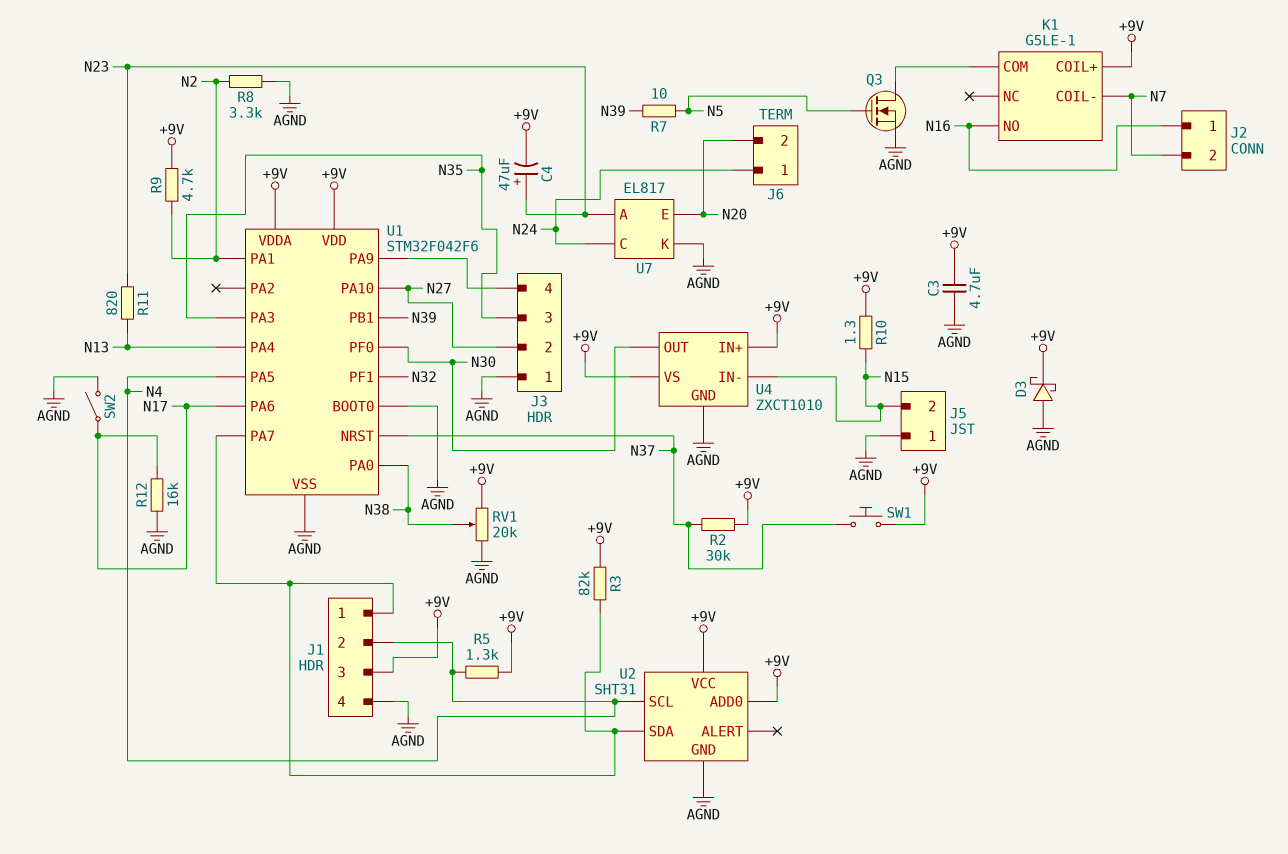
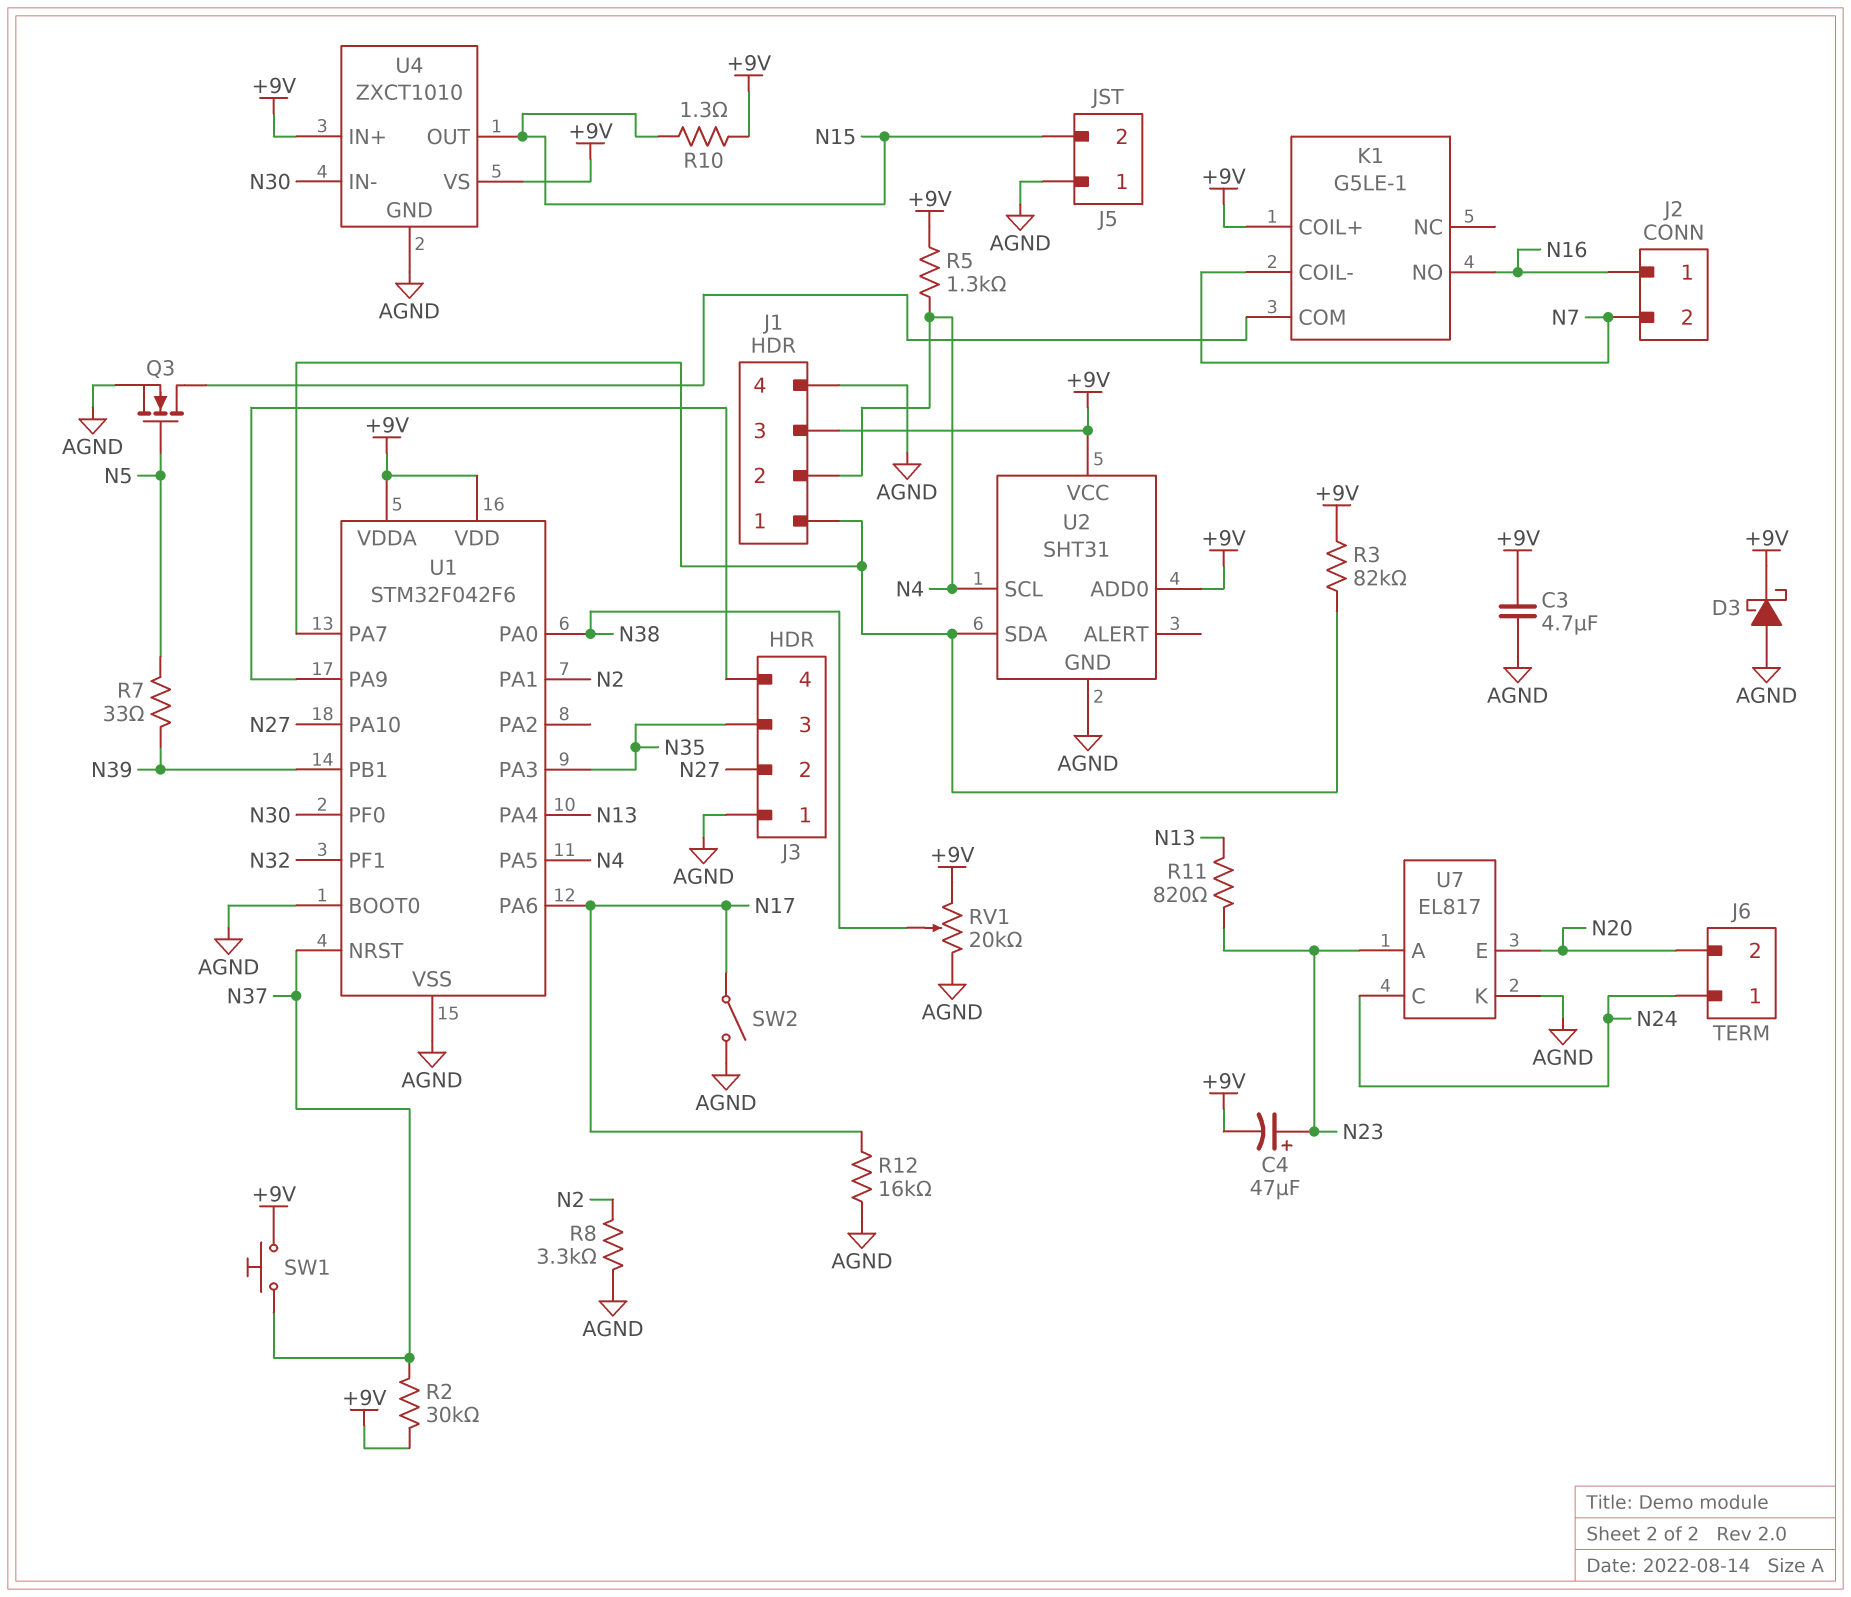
R7: 10 (N5, N39) -> 33 (N5, N39)
R9: 4.7k (+9V, N2) -> none
U4 pin IN-: N15 -> N30
U4 pin OUT: N30 -> N15

